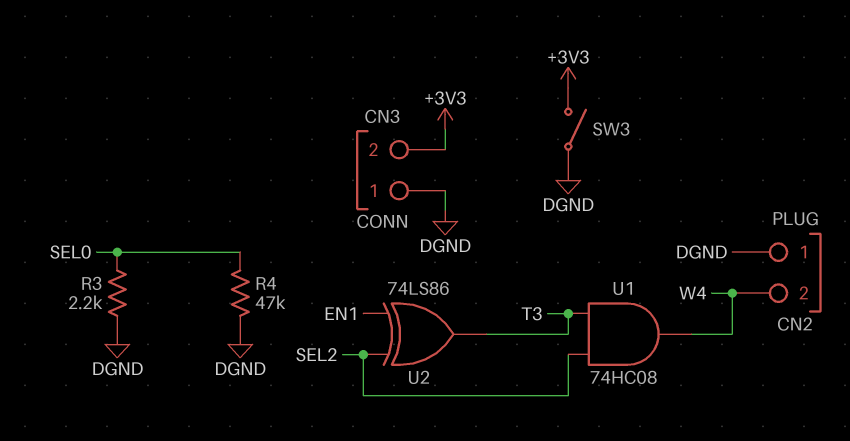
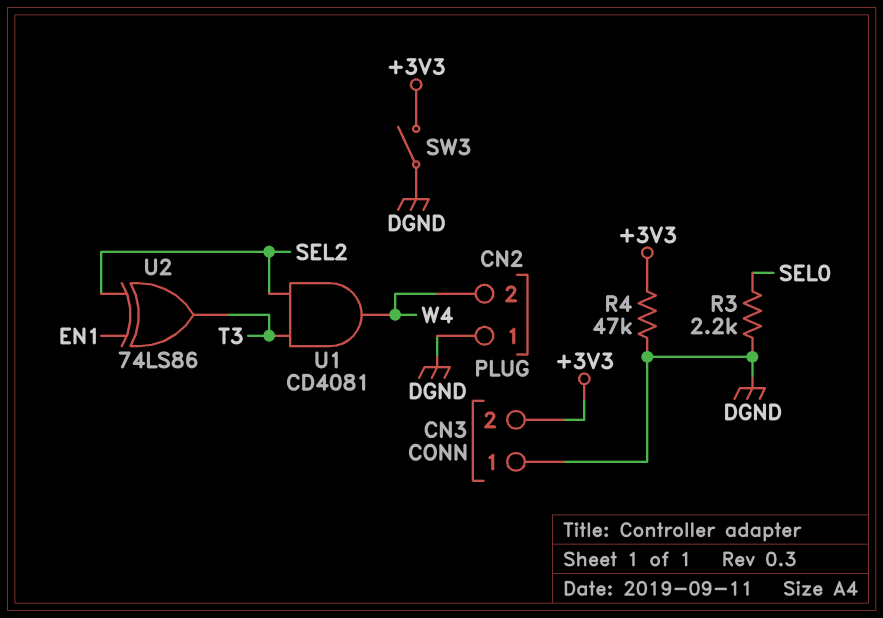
R4: 47k (DGND, SEL0) -> 47k (+3V3, DGND)
U1: AND 74HC08 (in SEL2, in T3, out W4) -> AND CD4081 (in SEL2, in T3, out W4)

